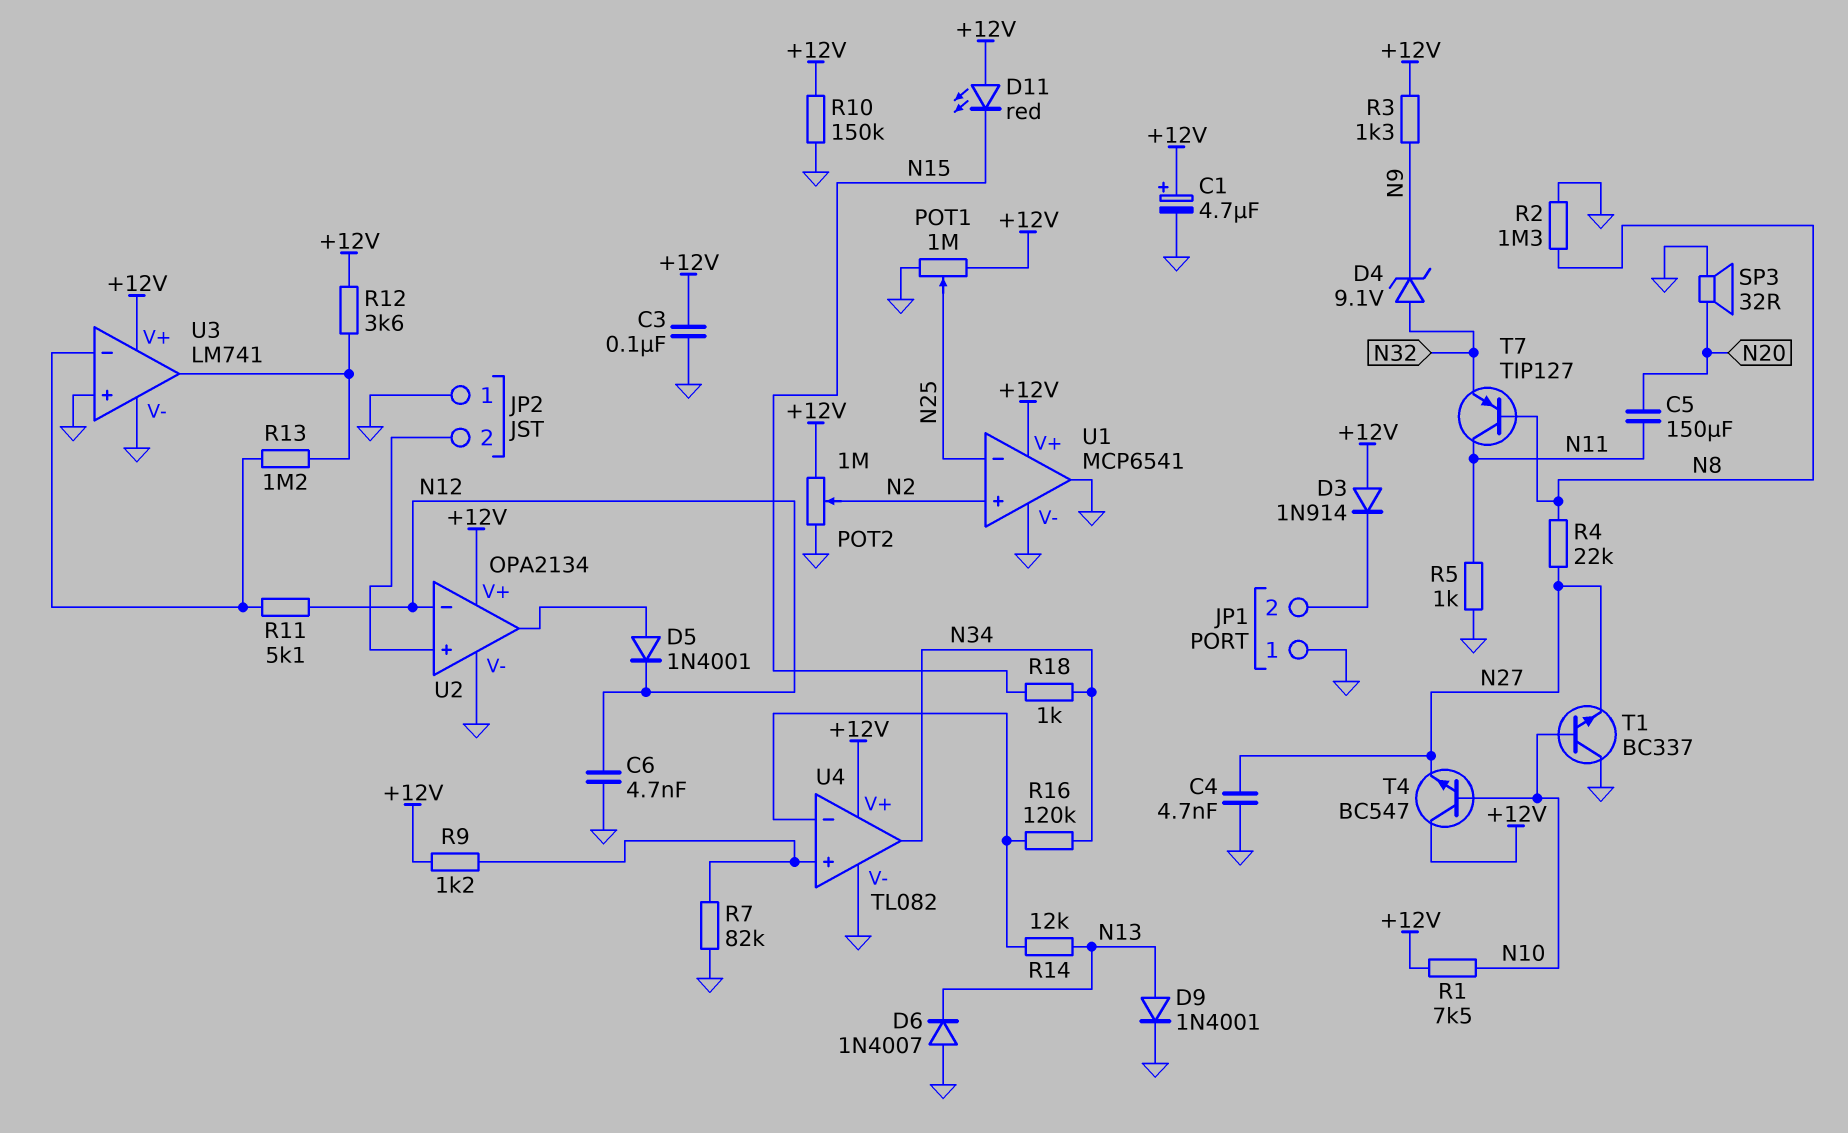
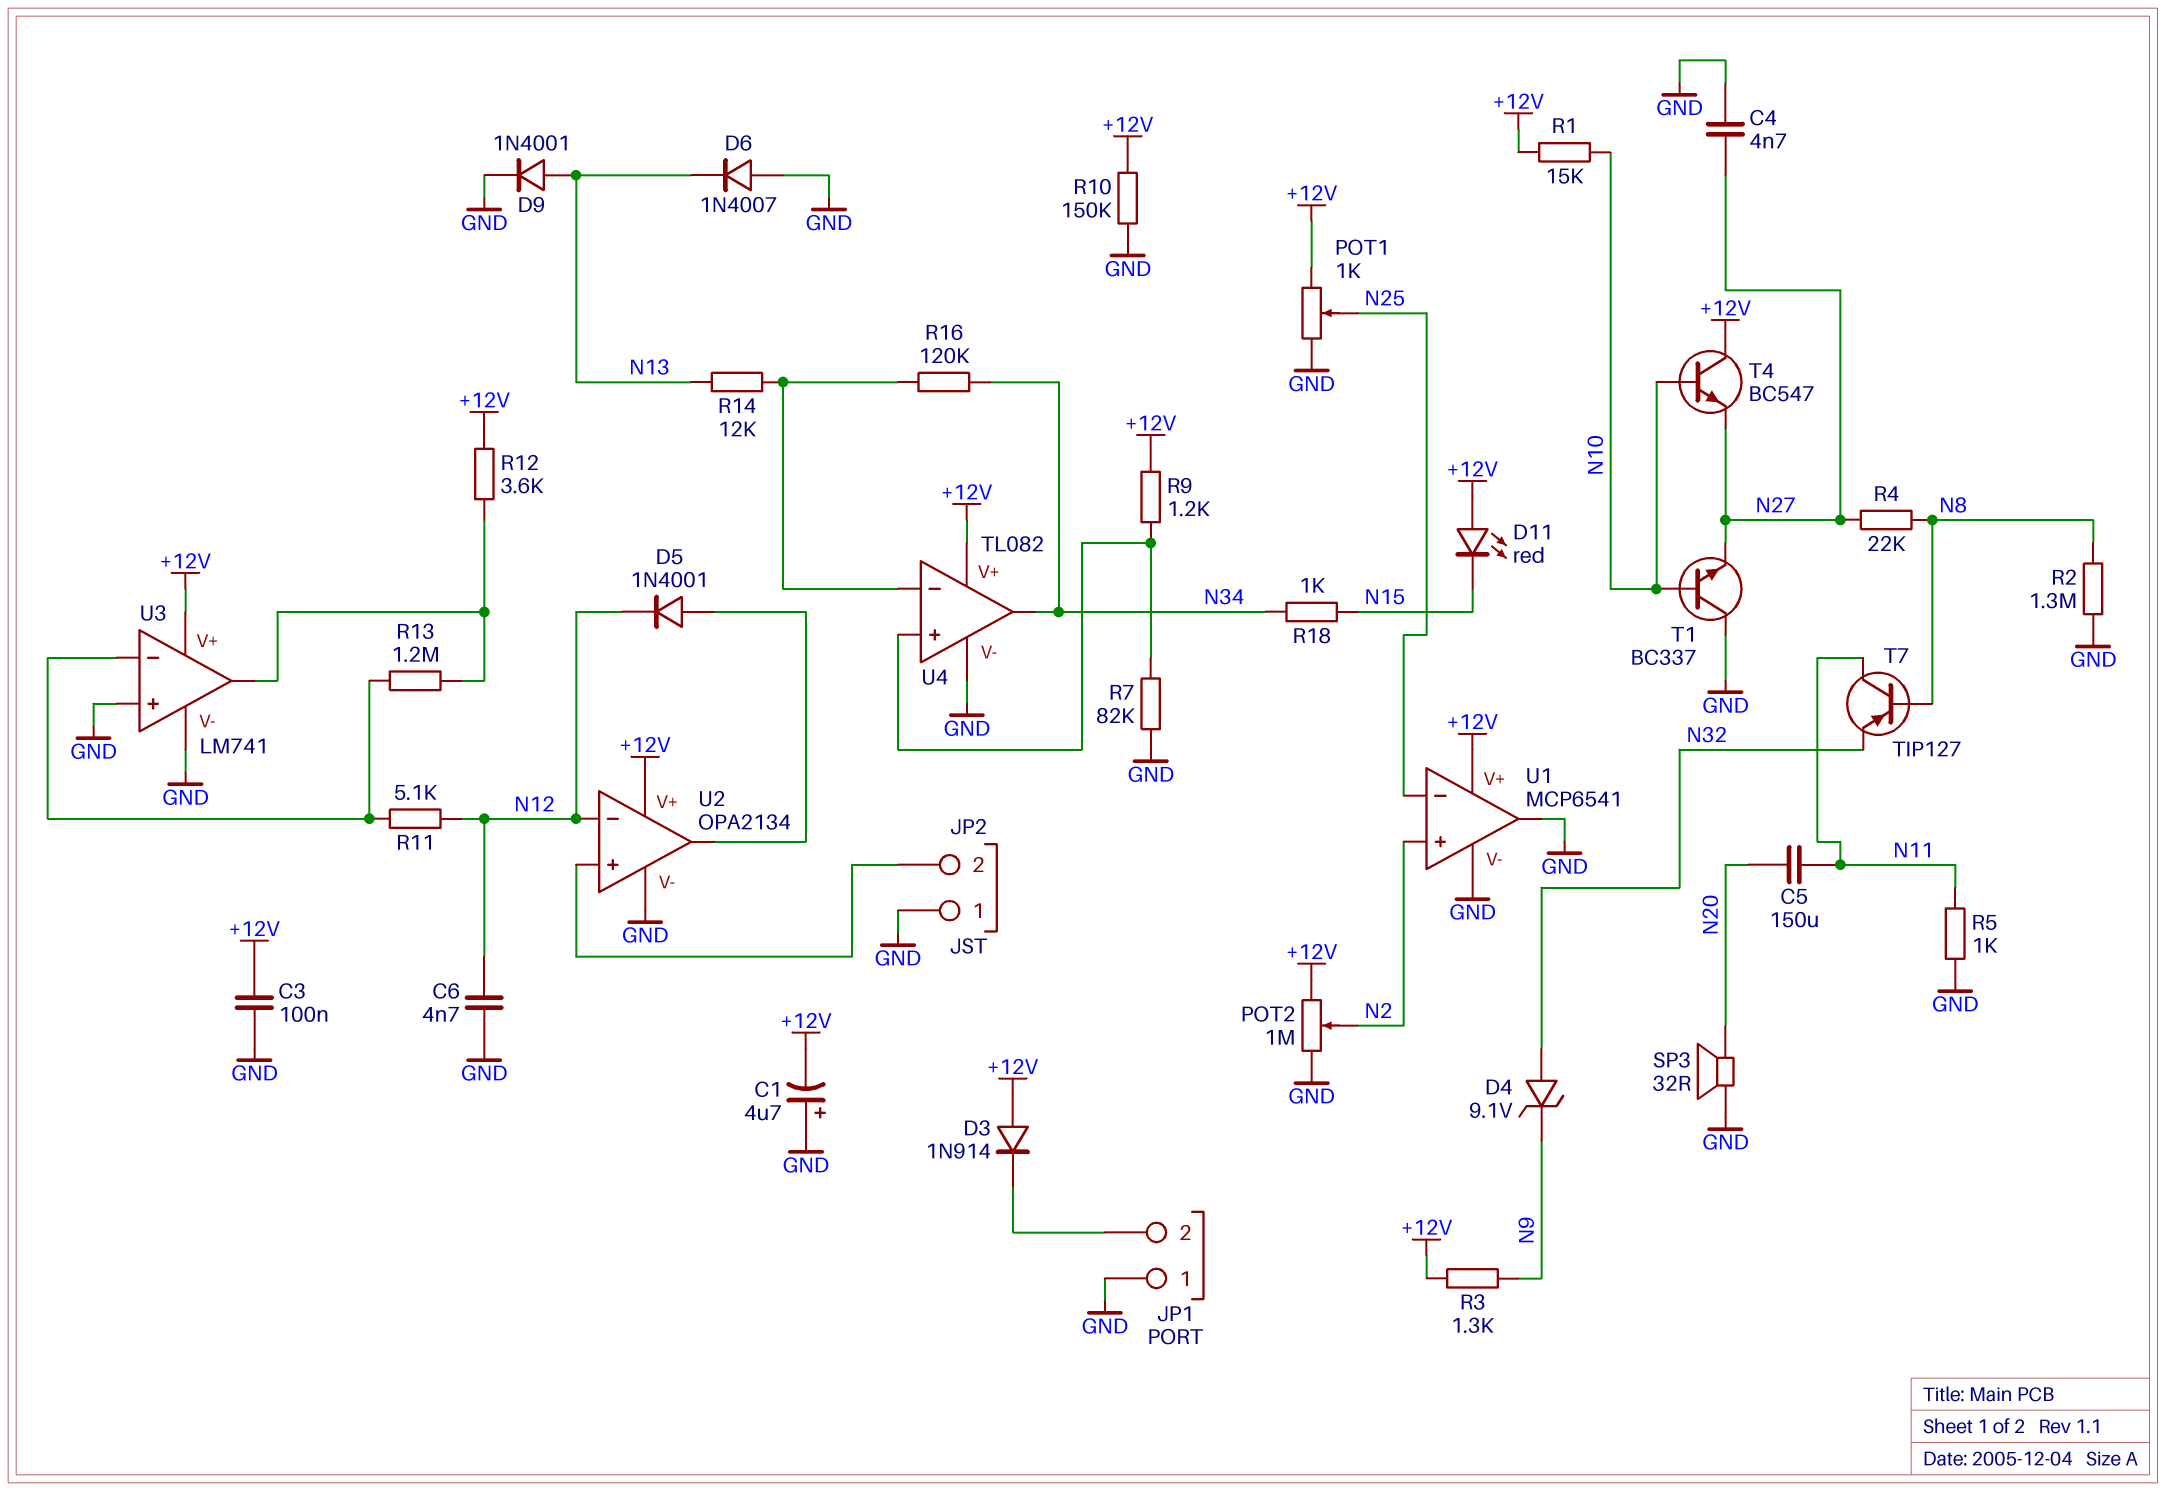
C1: 4.7uF (plus +12V, minus GND) -> 4.7uF (plus GND, minus +12V)
POT1: 1M (+12V, GND, wiper N25) -> 1k (+12V, GND, wiper N25)
R1: 7.5k (+12V, N10) -> 15k (+12V, N10)

